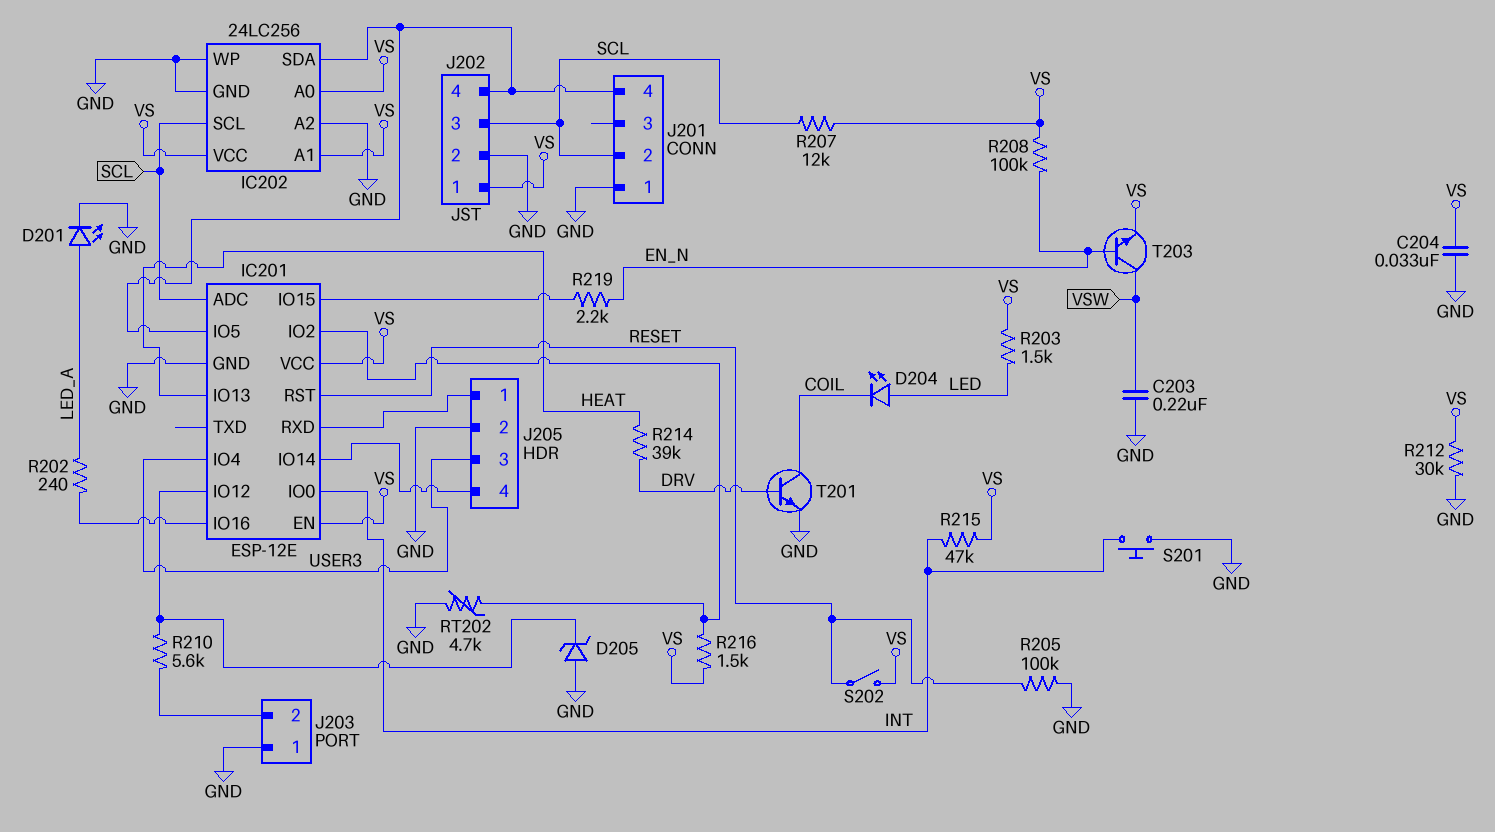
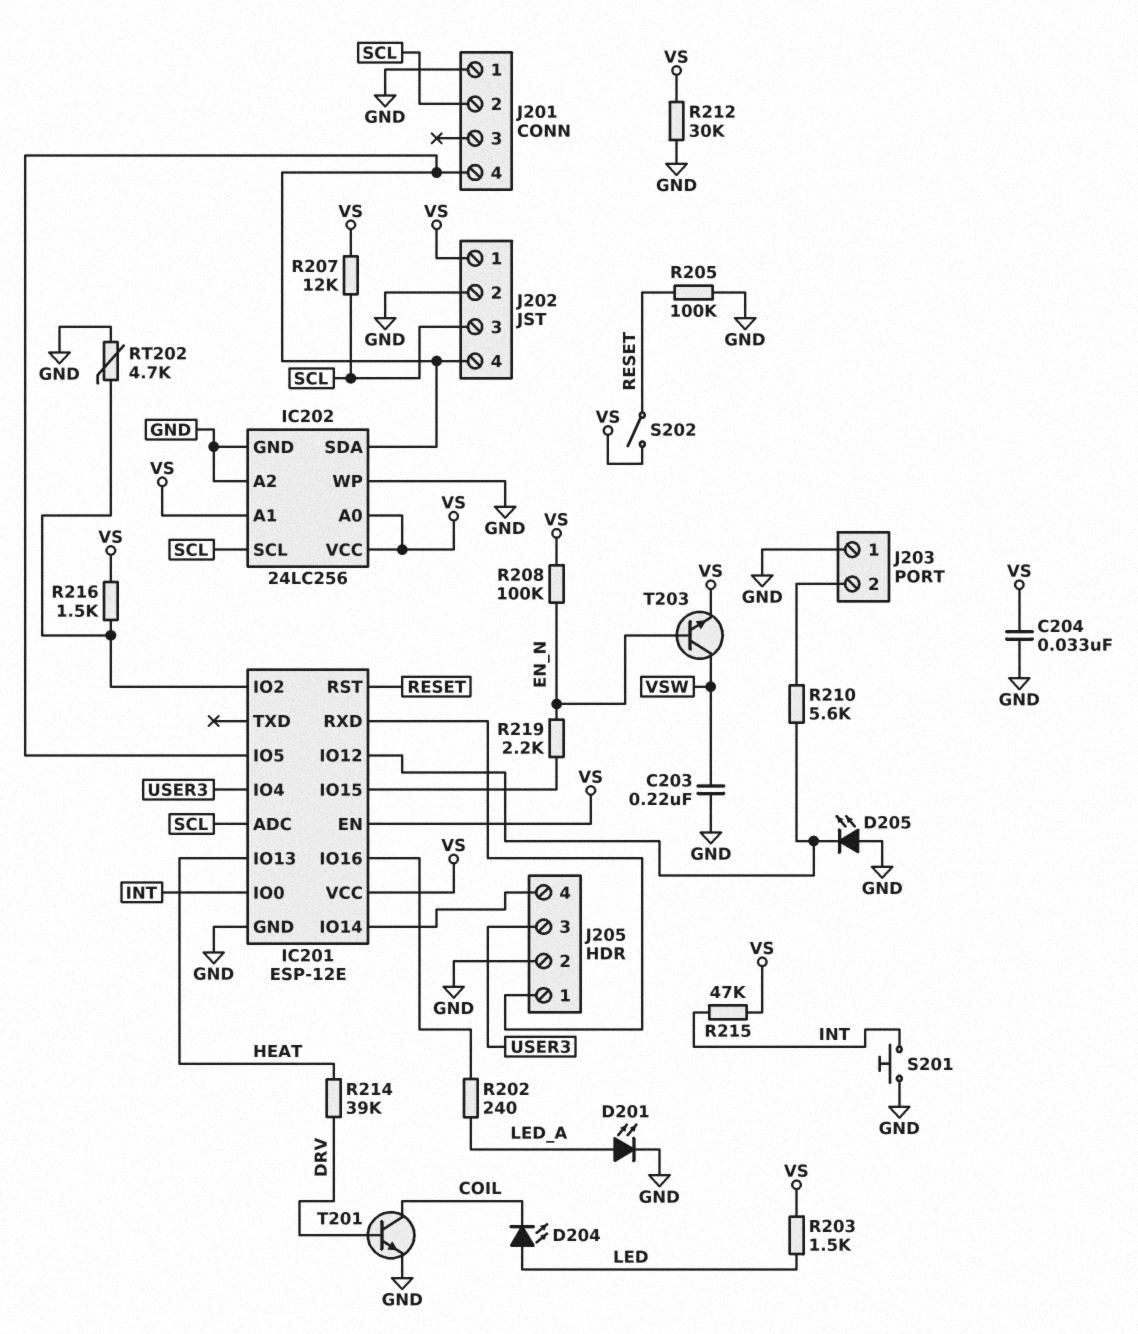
D205: zener (A GND, K IC201/IO12) -> LED (A GND, K IC201/IO12)

